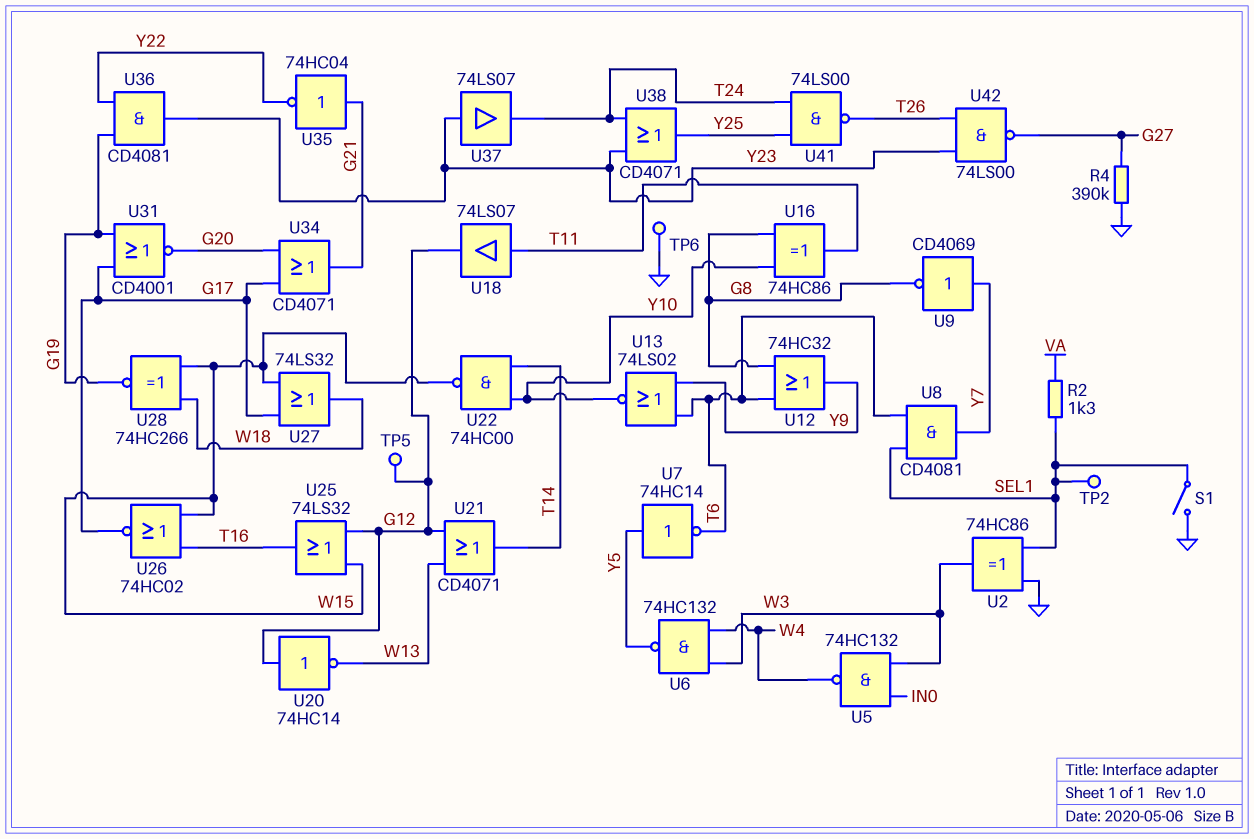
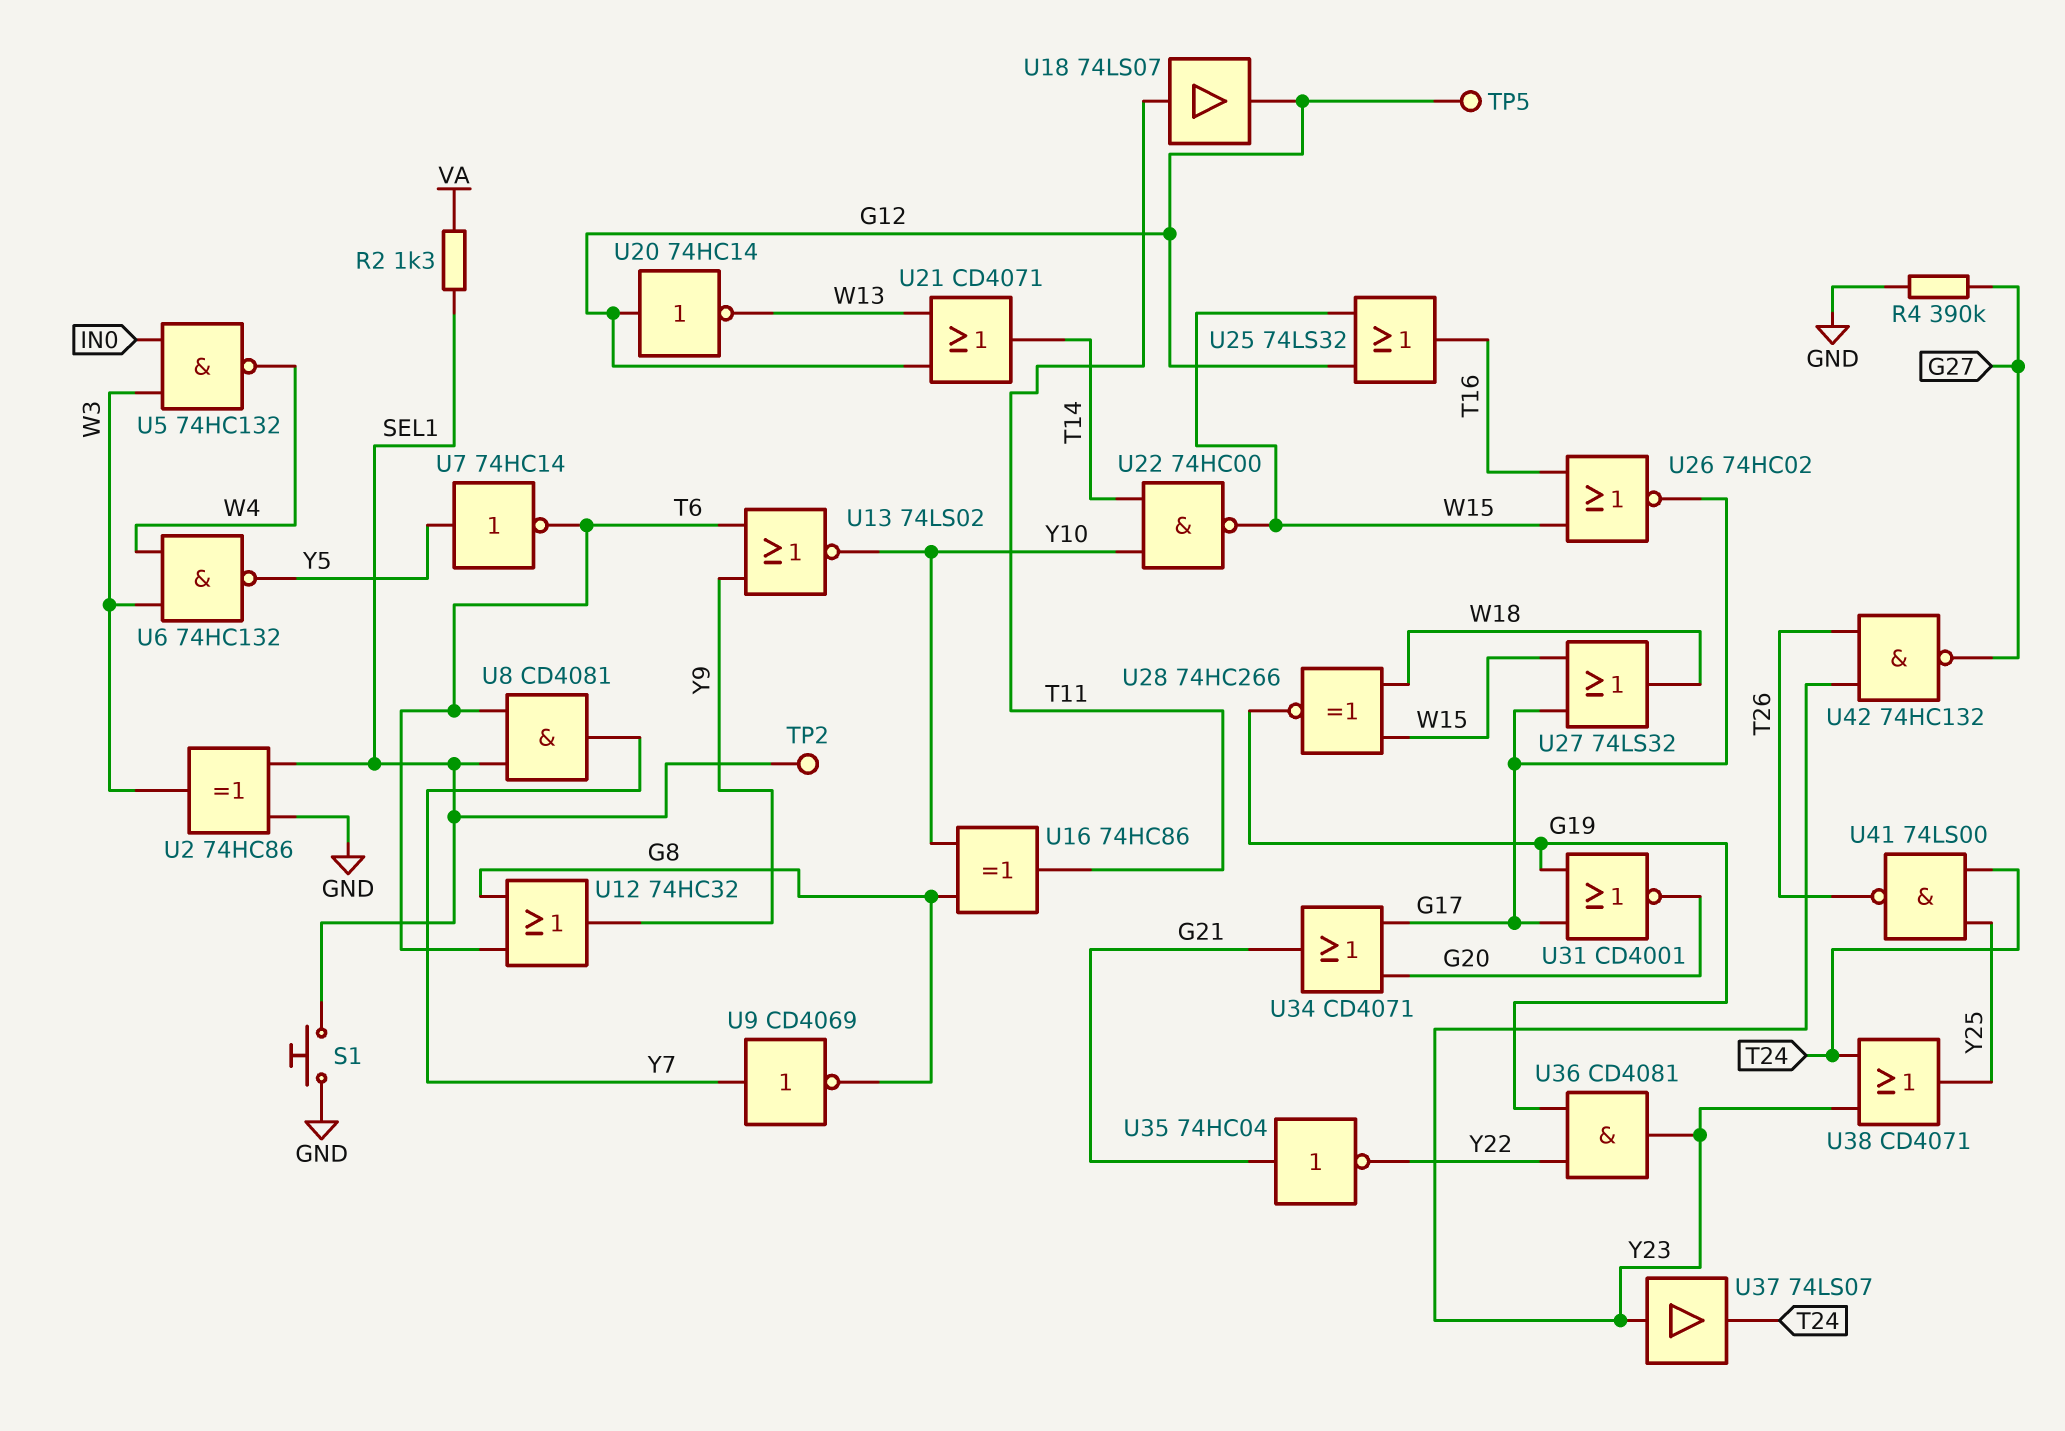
S1: switch (GND, SEL1) -> button (GND, SEL1)
TP6: test point (GND) -> none
U42: NAND 74LS00 (in T26, in Y23, out G27) -> NAND 74HC132 (in T26, in Y23, out G27)

